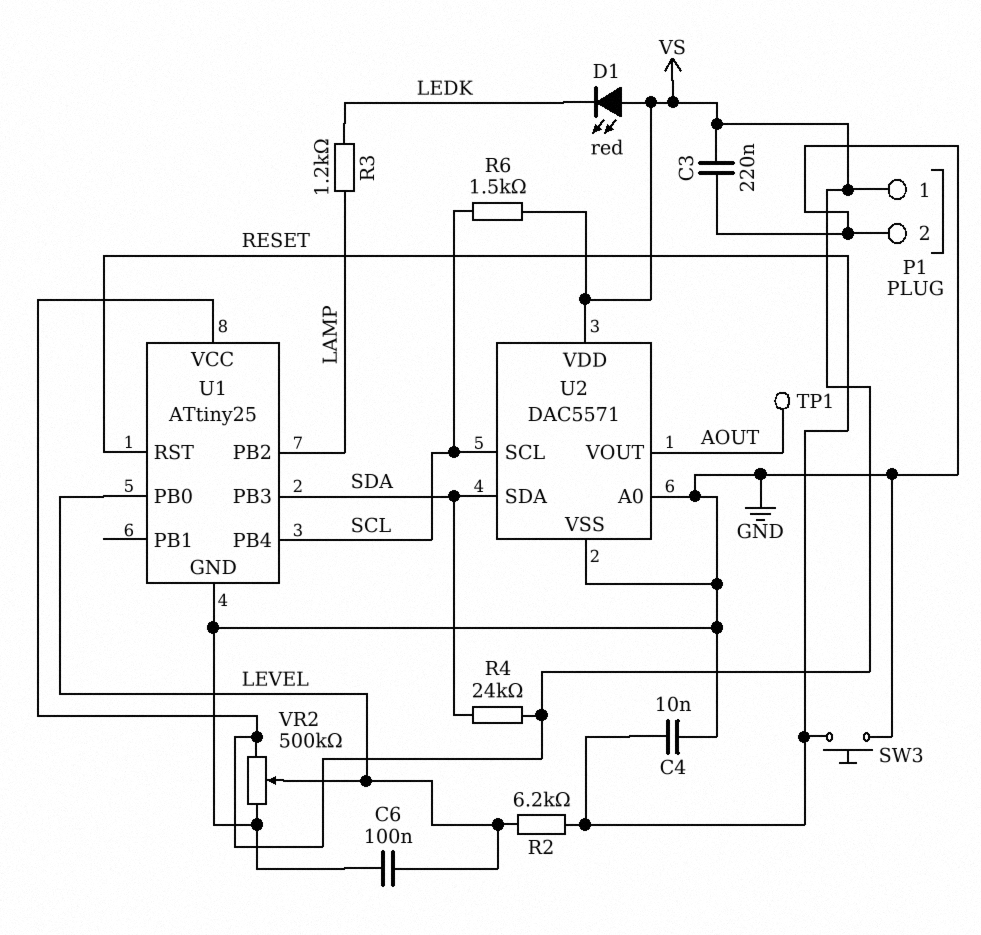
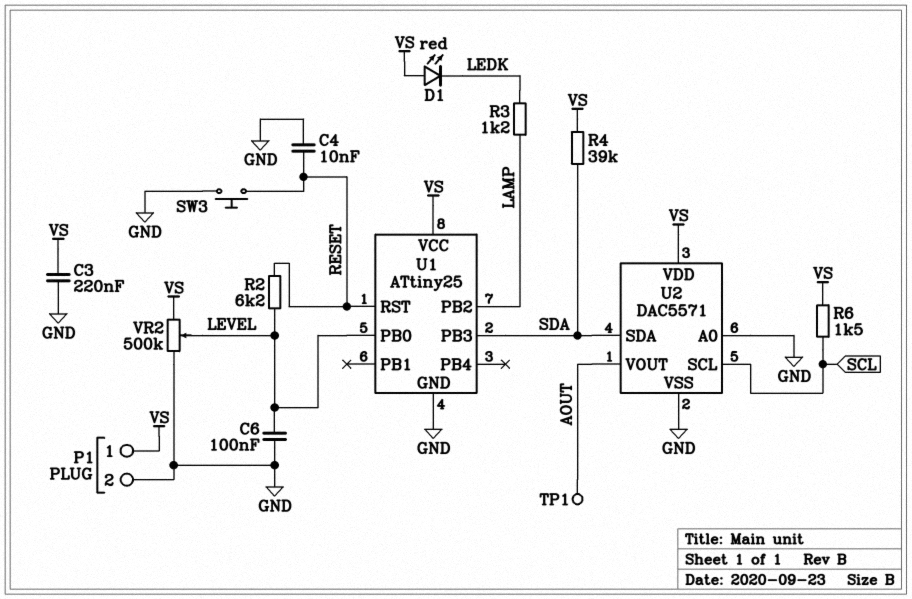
R4: 24k (SDA, VS) -> 39k (SDA, VS)
U1 pin PB4: SCL -> none

